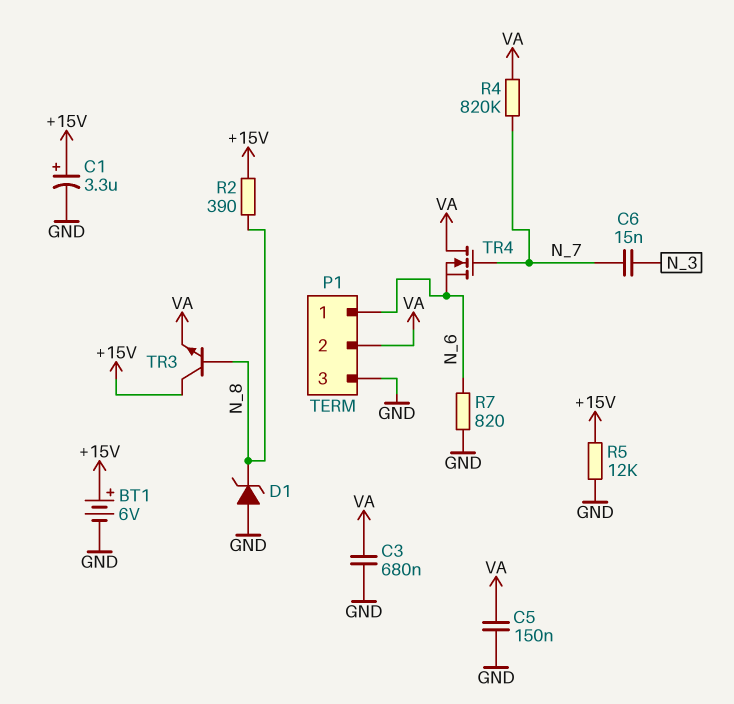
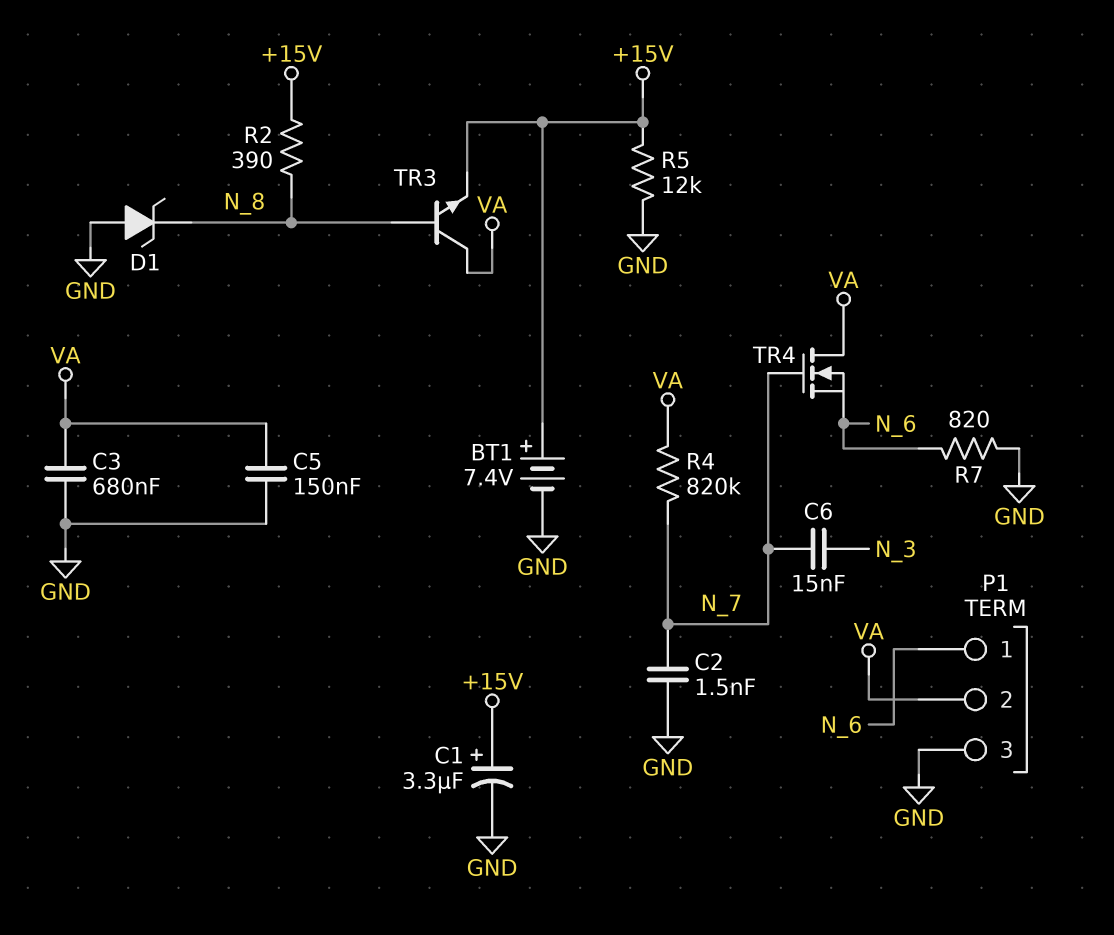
BT1: 6V (plus +15V, minus GND) -> 7.4V (plus +15V, minus GND)
C2: none -> 1.5nF (GND, N_7)
TR3: NPN (B N_8, C +15V, E VA) -> NPN (B N_8, C VA, E +15V)

